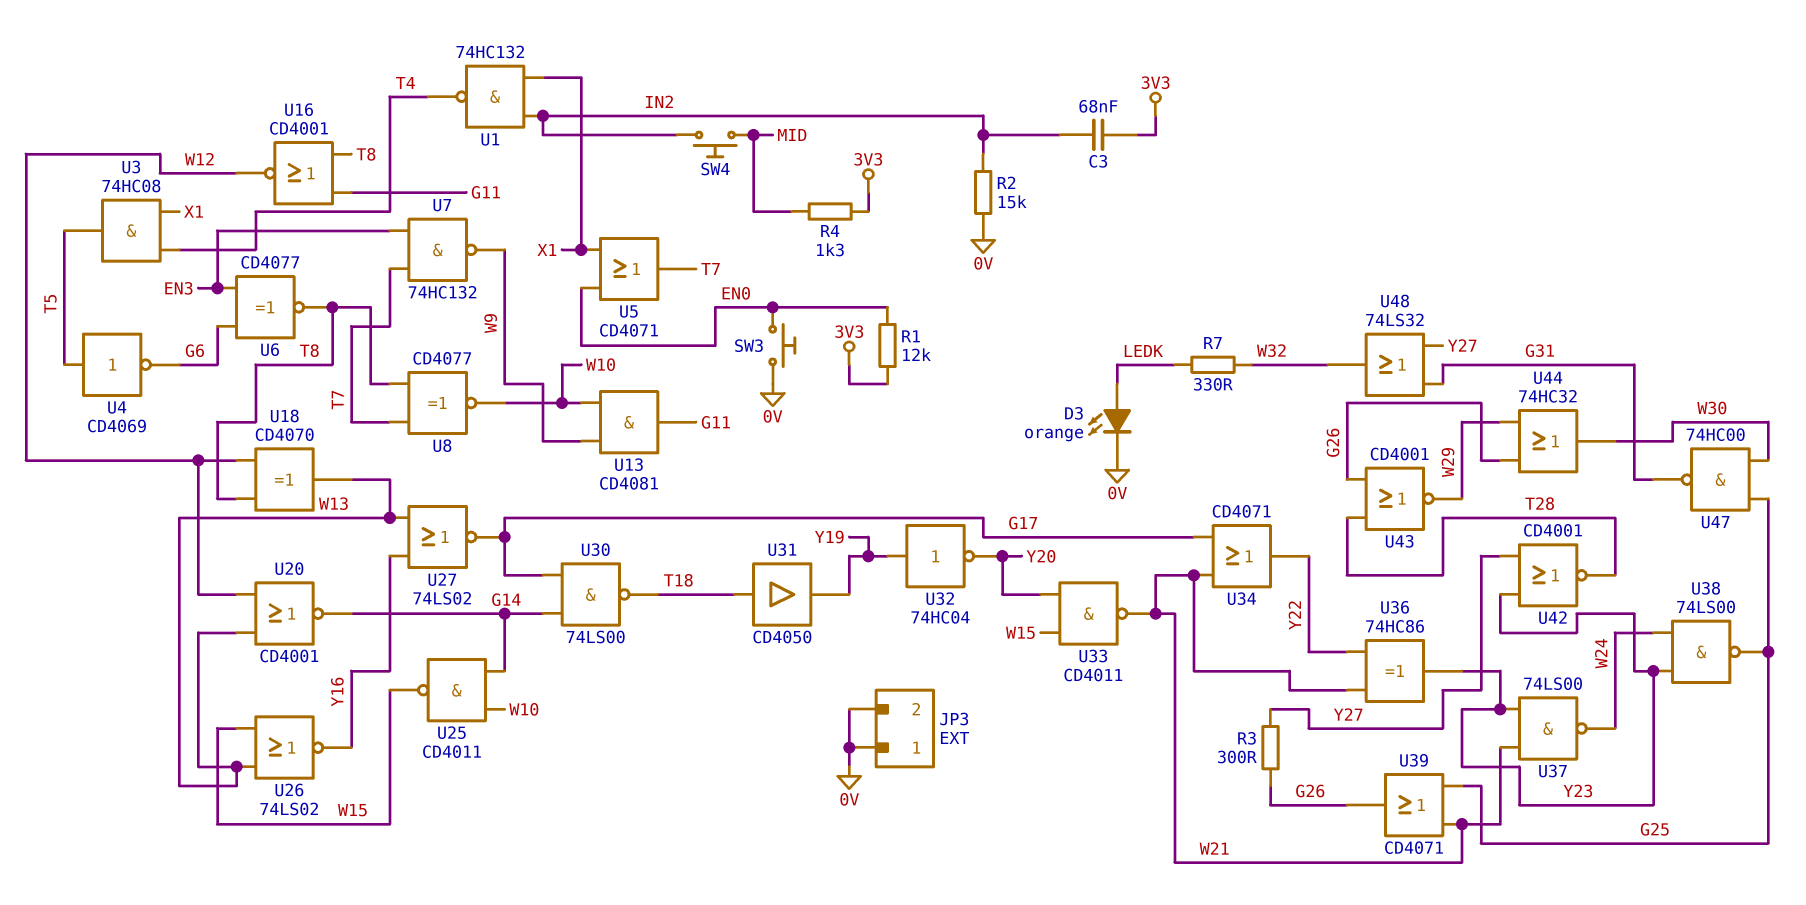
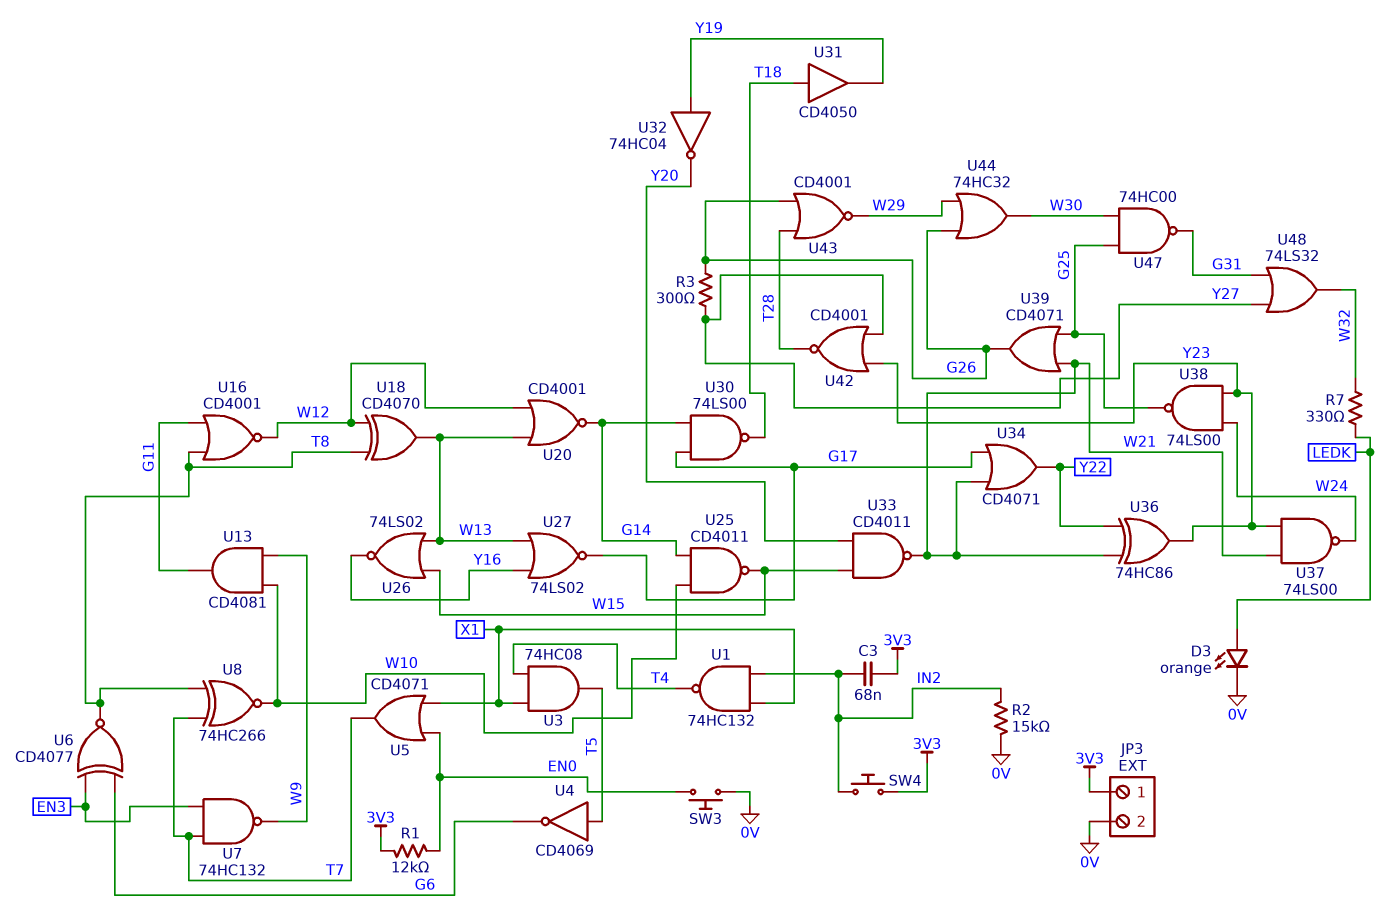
JP3 pin 1: 0V -> 3V3
R4: 1.3k (3V3, MID) -> none
SW4: button (IN2, MID) -> button (3V3, IN2)
U8: XNOR CD4077 (in T7, in T8, out W10) -> XNOR 74HC266 (in T7, in T8, out W10)

